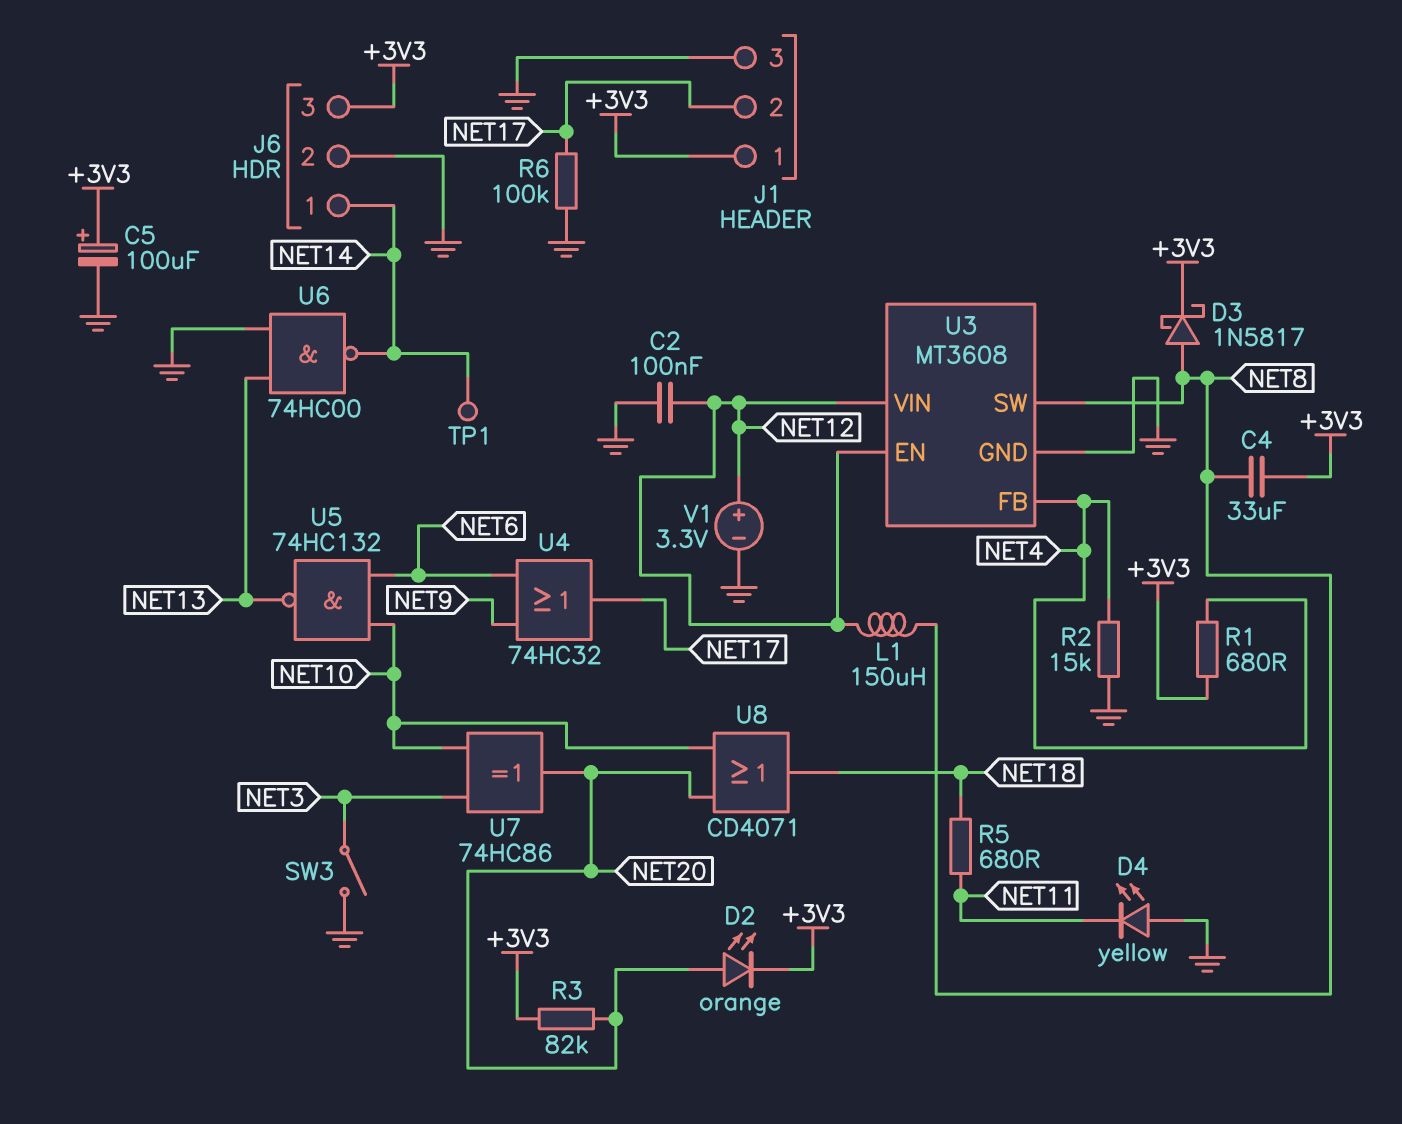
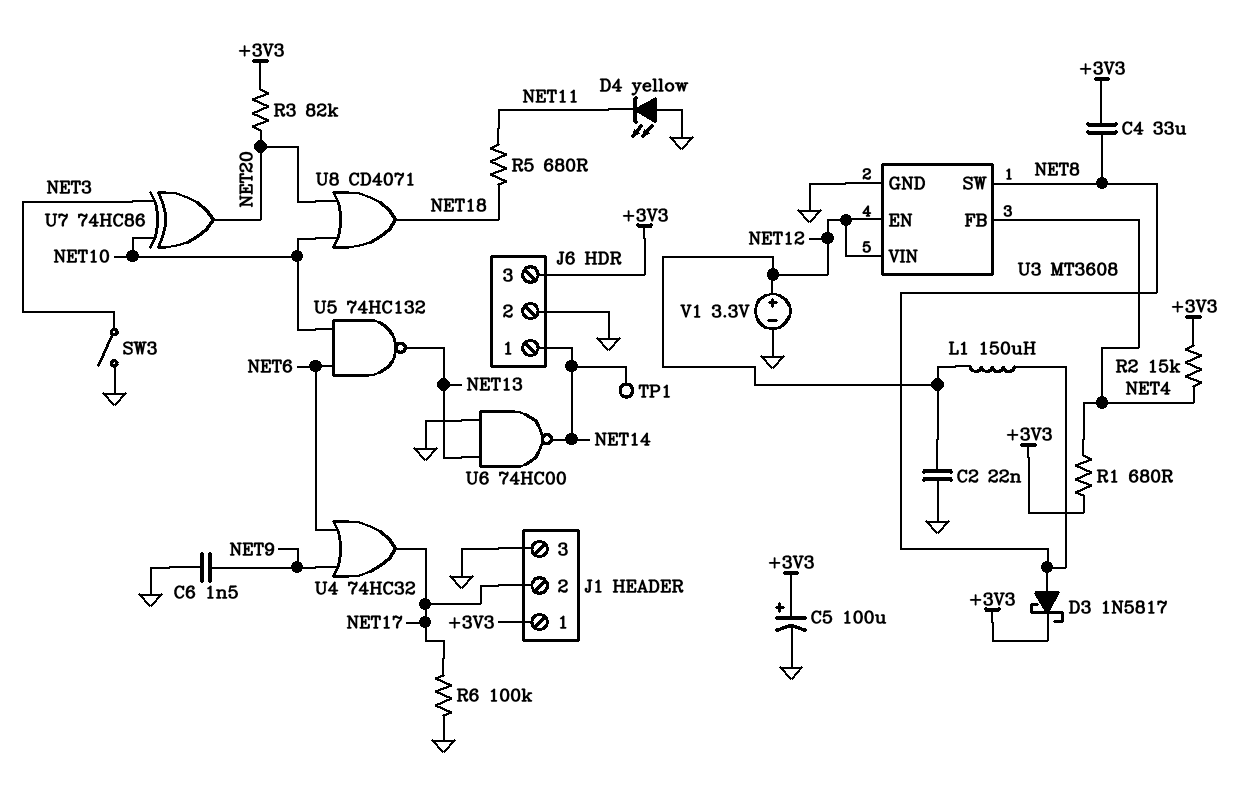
C2: 100nF (GND, NET12) -> 22nF (GND, NET12)
C6: none -> 1.5nF (GND, NET9)
D2: LED orange (A NET20, K +3V3) -> none
R2: 15k (GND, NET4) -> 15k (+3V3, NET4)

